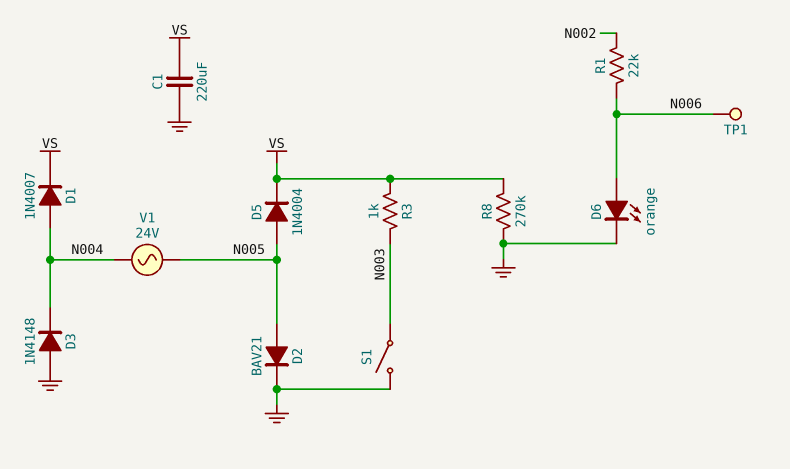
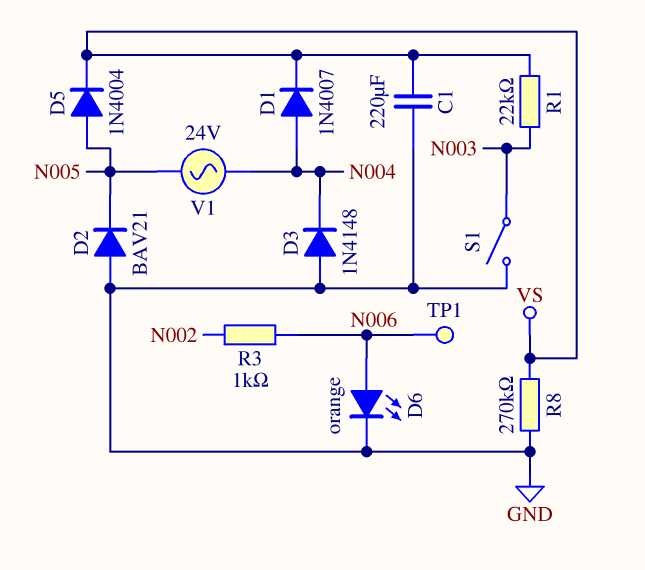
D2: diode BAV21 (A N005, K GND) -> diode BAV21 (A GND, K N005)
R1: 22k (N002, N006) -> 22k (N003, VS)
R3: 1k (N003, VS) -> 1k (N002, N006)

